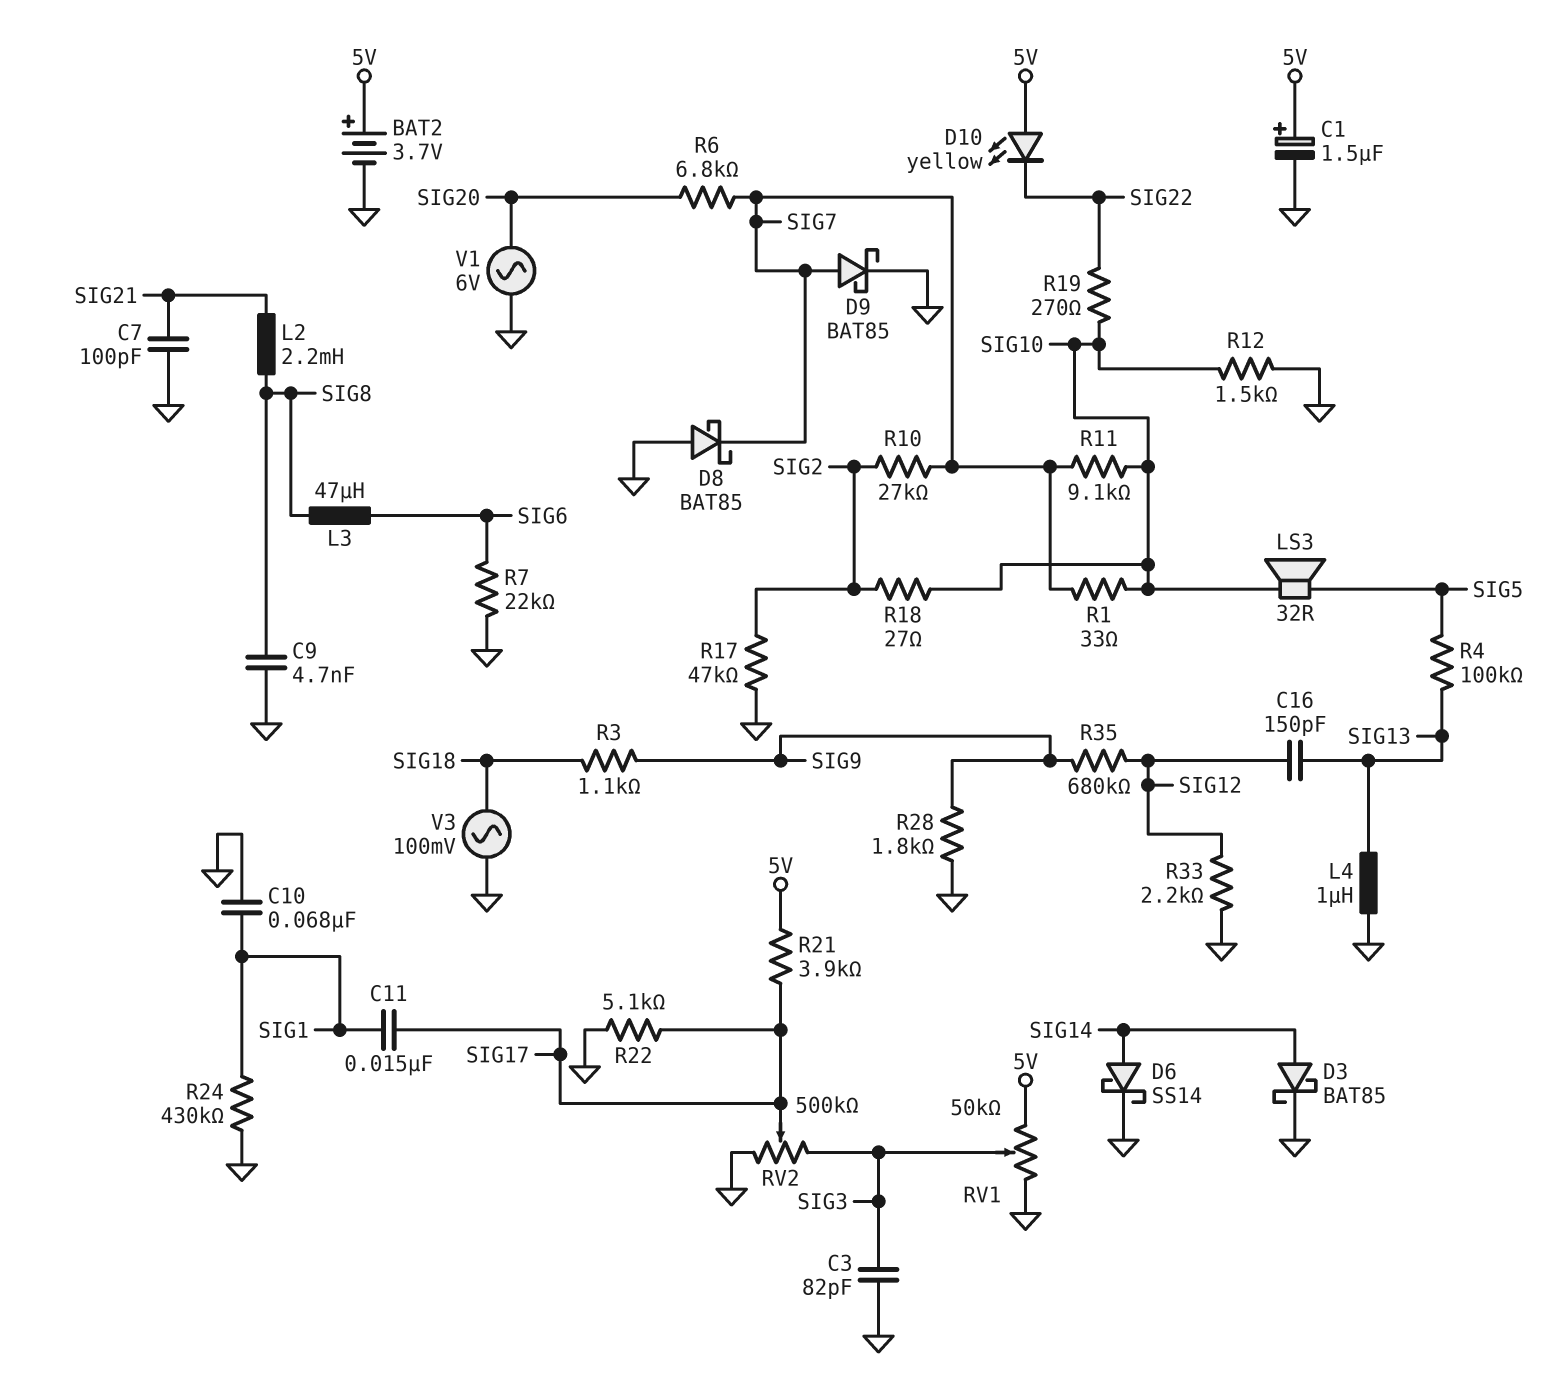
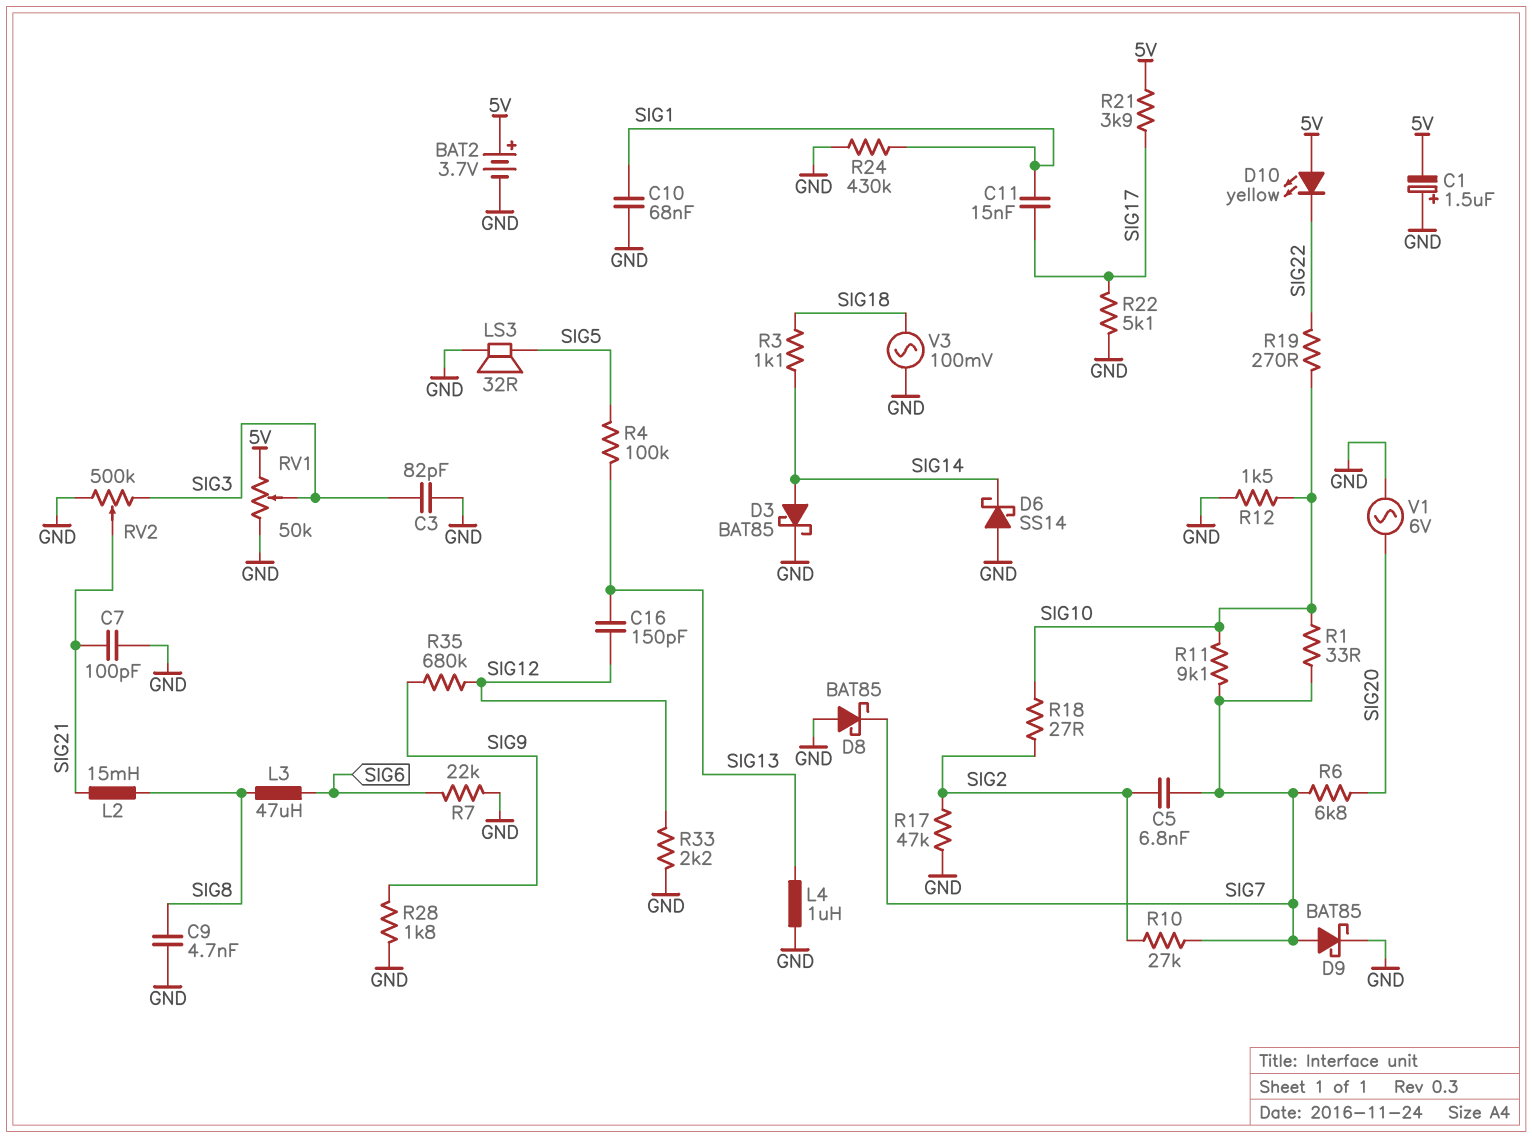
C1: 1.5uF (plus 5V, minus GND) -> 1.5uF (plus GND, minus 5V)
C5: none -> 6.8nF (SIG2, SIG7)
D6: schottky SS14 (A SIG14, K GND) -> schottky SS14 (A GND, K SIG14)
L2: 2.2mH (SIG8, SIG21) -> 15mH (SIG8, SIG21)
LS3: speaker 32R (SIG5, SIG10) -> speaker 32R (GND, SIG5)
R3: 1.1k (SIG9, SIG18) -> 1.1k (SIG14, SIG18)
RV2: 500k (GND, SIG3, wiper SIG17) -> 500k (GND, SIG3, wiper SIG21)

